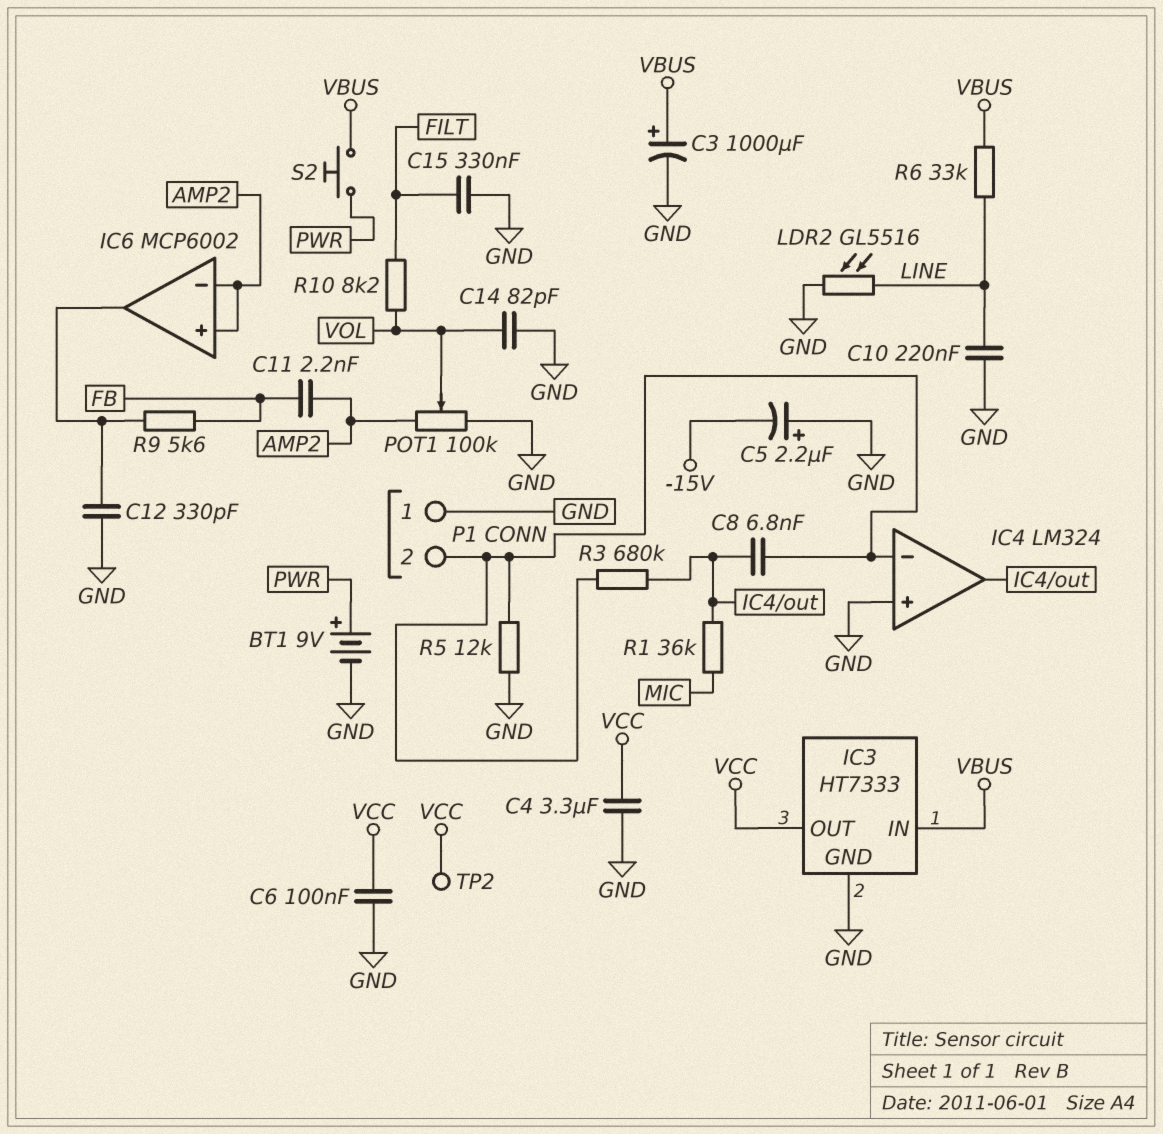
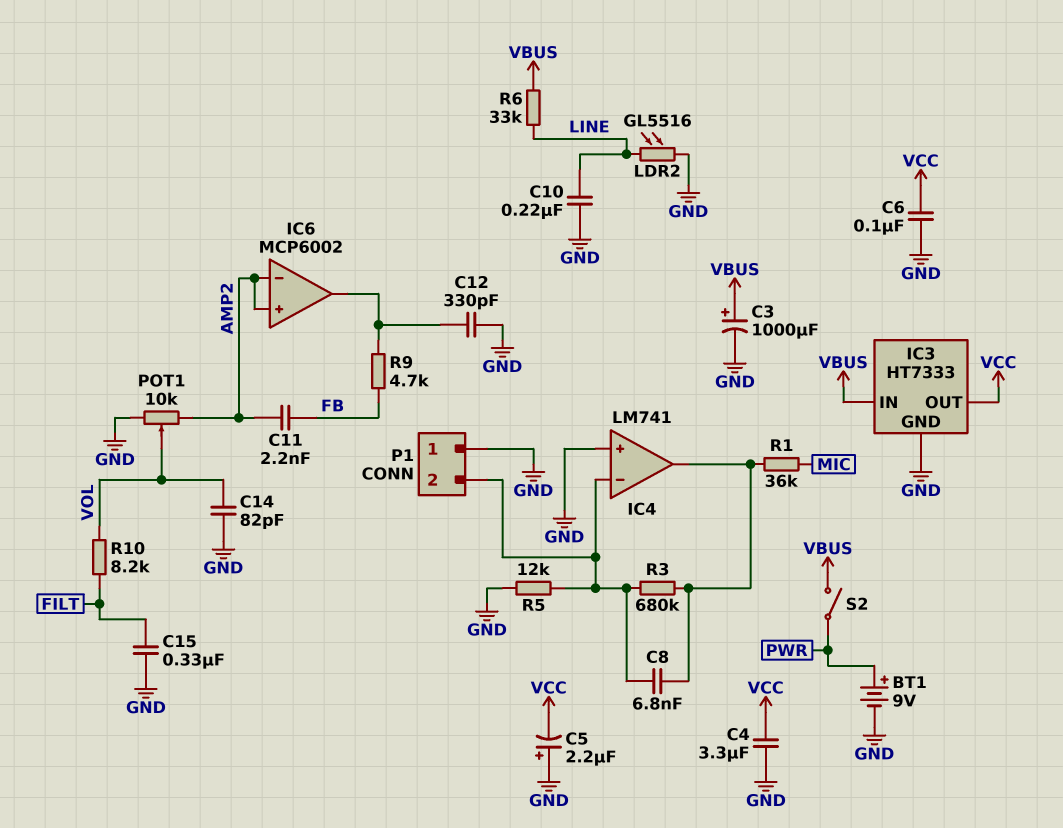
C5: 2.2uF (plus GND, minus -15V) -> 2.2uF (plus GND, minus VCC)
IC4: LM324 -> LM741
POT1: 100k (AMP2, GND, wiper VOL) -> 10k (AMP2, GND, wiper VOL)
R9: 5.6k (FB, IC6/out) -> 4.7k (FB, IC6/out)
S2: button (PWR, VBUS) -> switch (PWR, VBUS)
TP2: test point (VCC) -> none

